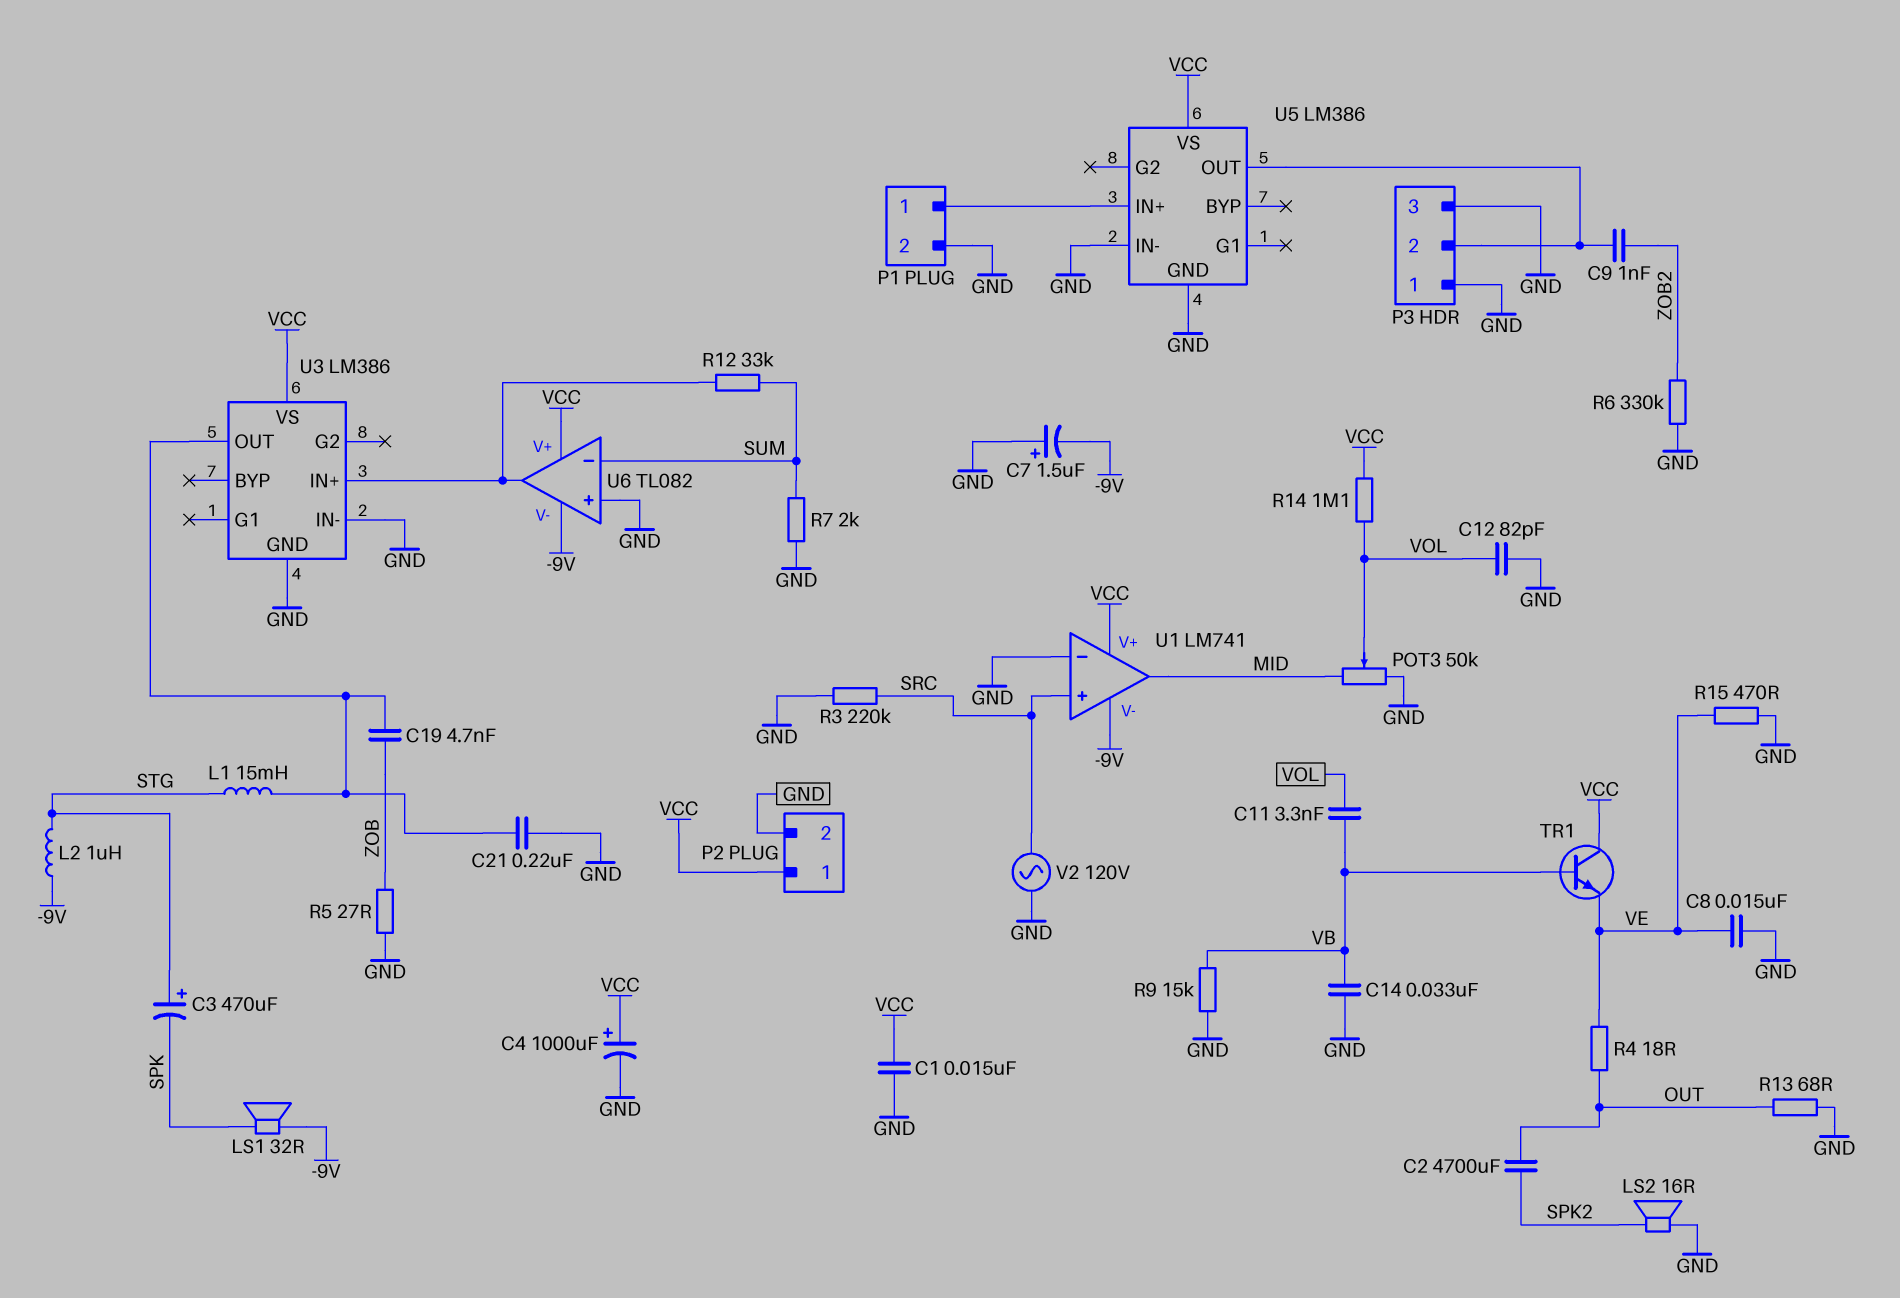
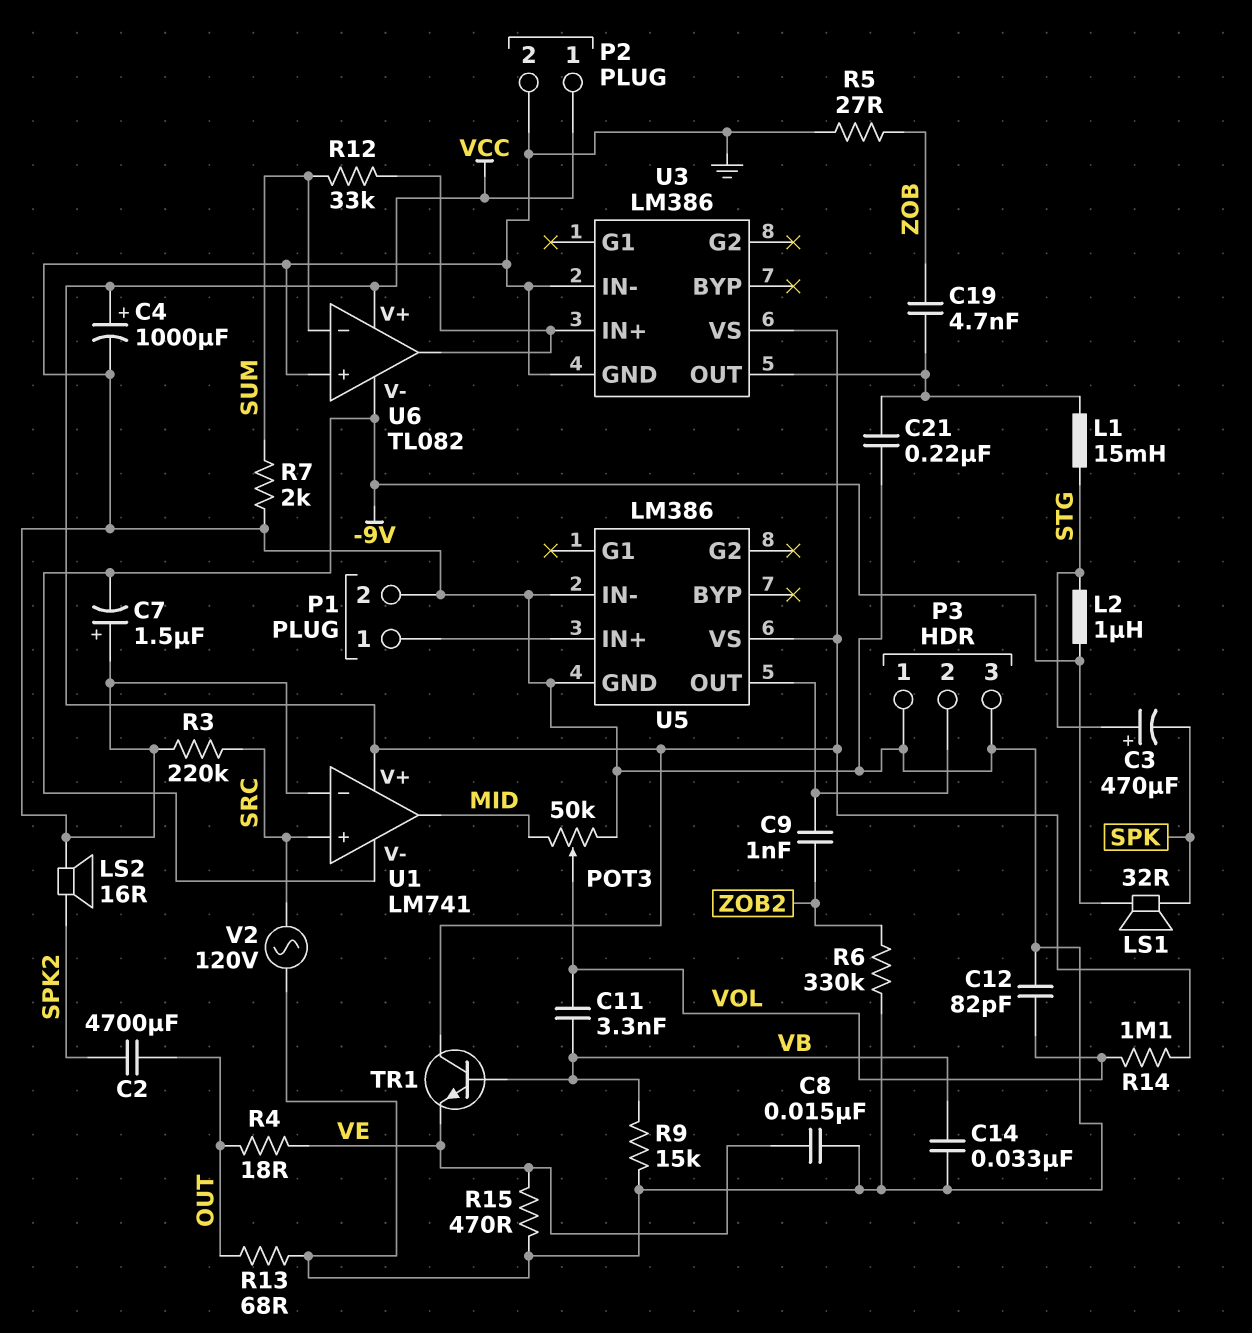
C1: 15nF (GND, VCC) -> none

